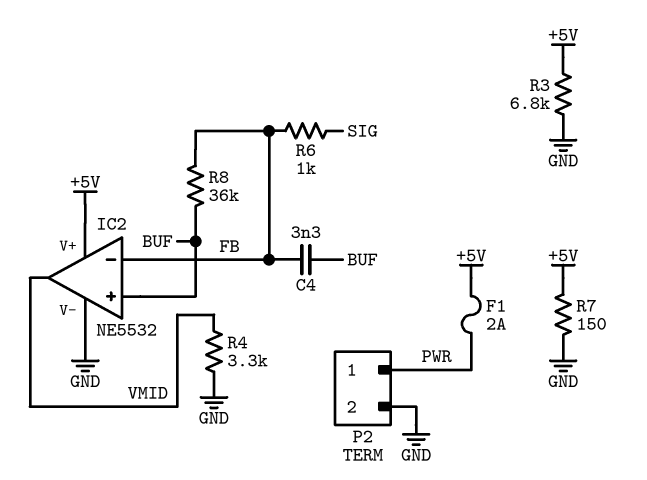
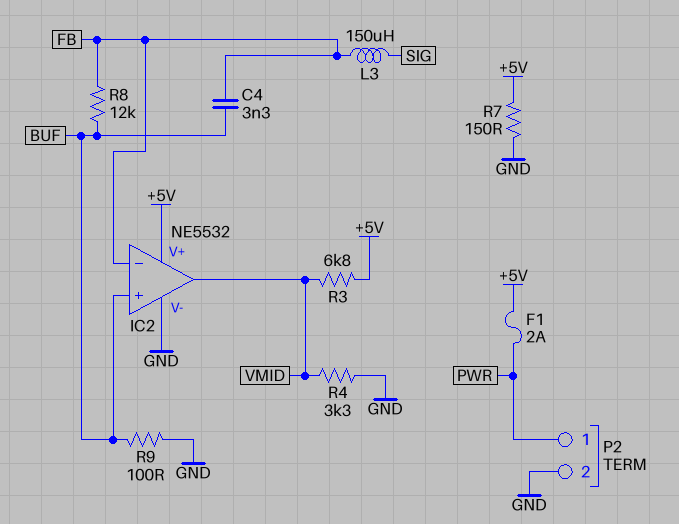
L3: none -> 150uH (FB, SIG)
R3: 6.8k (+5V, GND) -> 6.8k (+5V, VMID)
R6: 1k (FB, SIG) -> none
R8: 36k (BUF, FB) -> 12k (BUF, FB)
R9: none -> 100 (BUF, GND)

